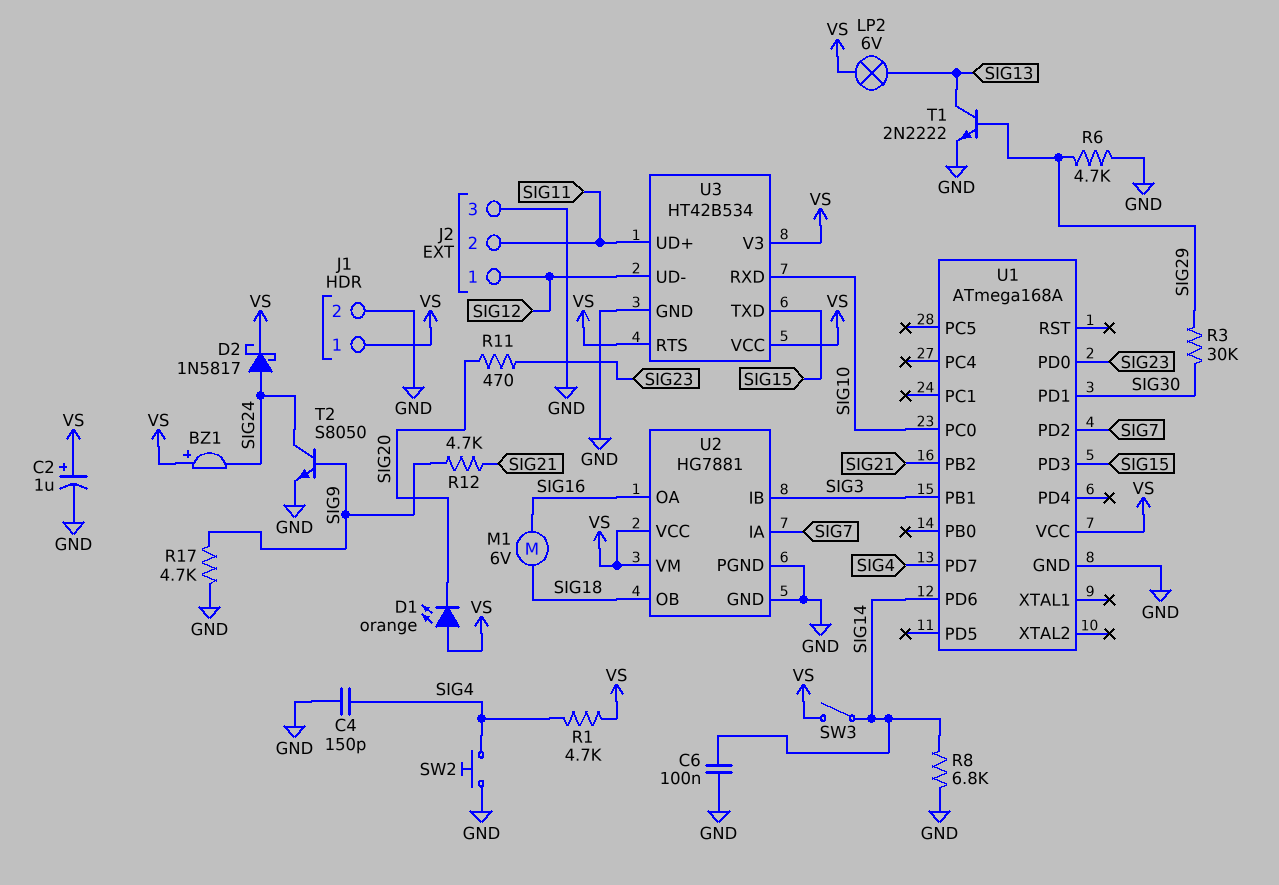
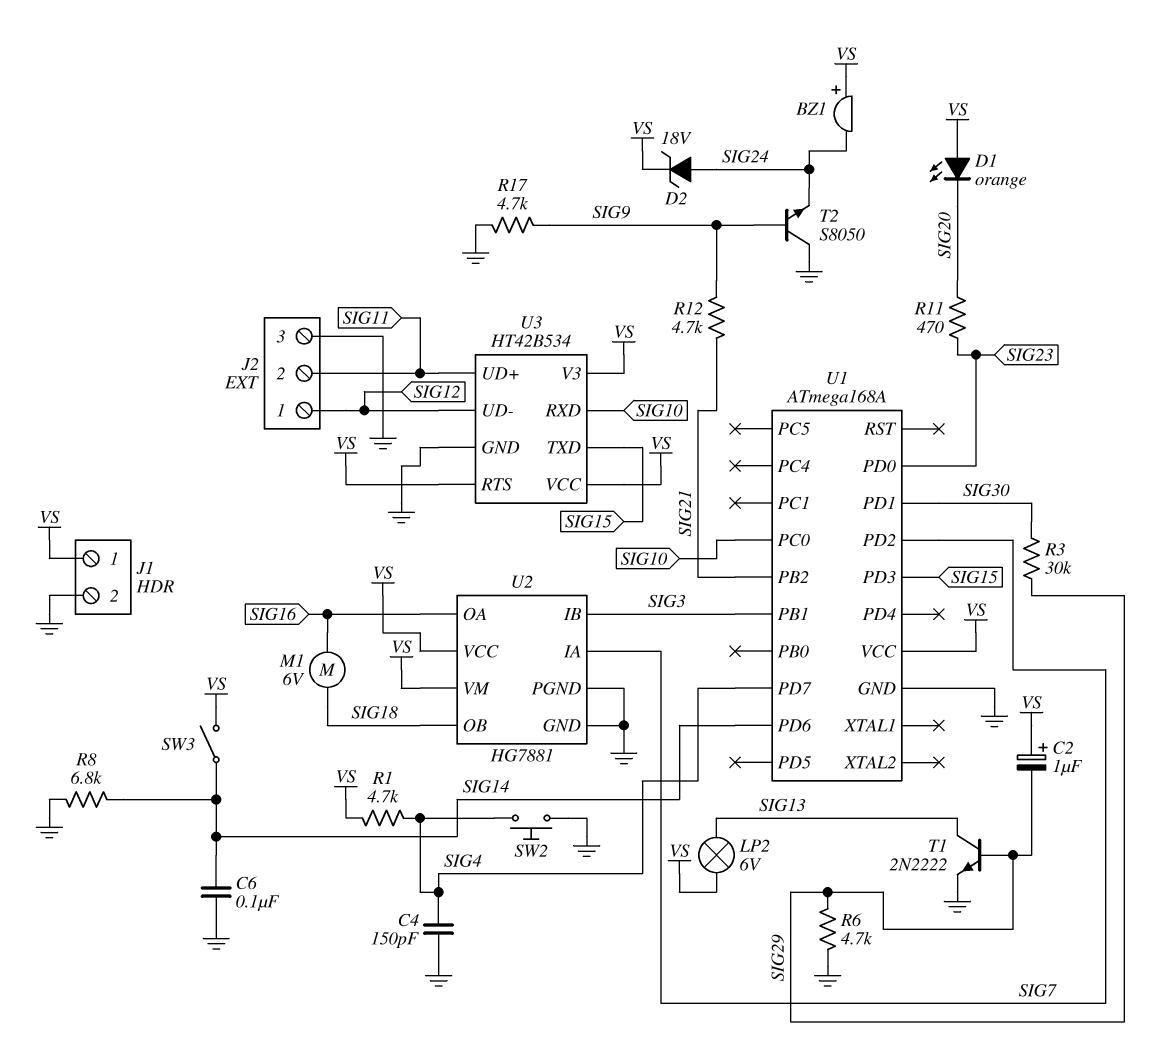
C2: 1uF (plus VS, minus GND) -> 1uF (plus VS, minus SIG29)
D2: schottky 1N5817 (A SIG24, K VS) -> zener 18V (A SIG24, K VS)
T2: NPN S8050 (B SIG9, C SIG24, E GND) -> NPN S8050 (B SIG9, C GND, E SIG24)

